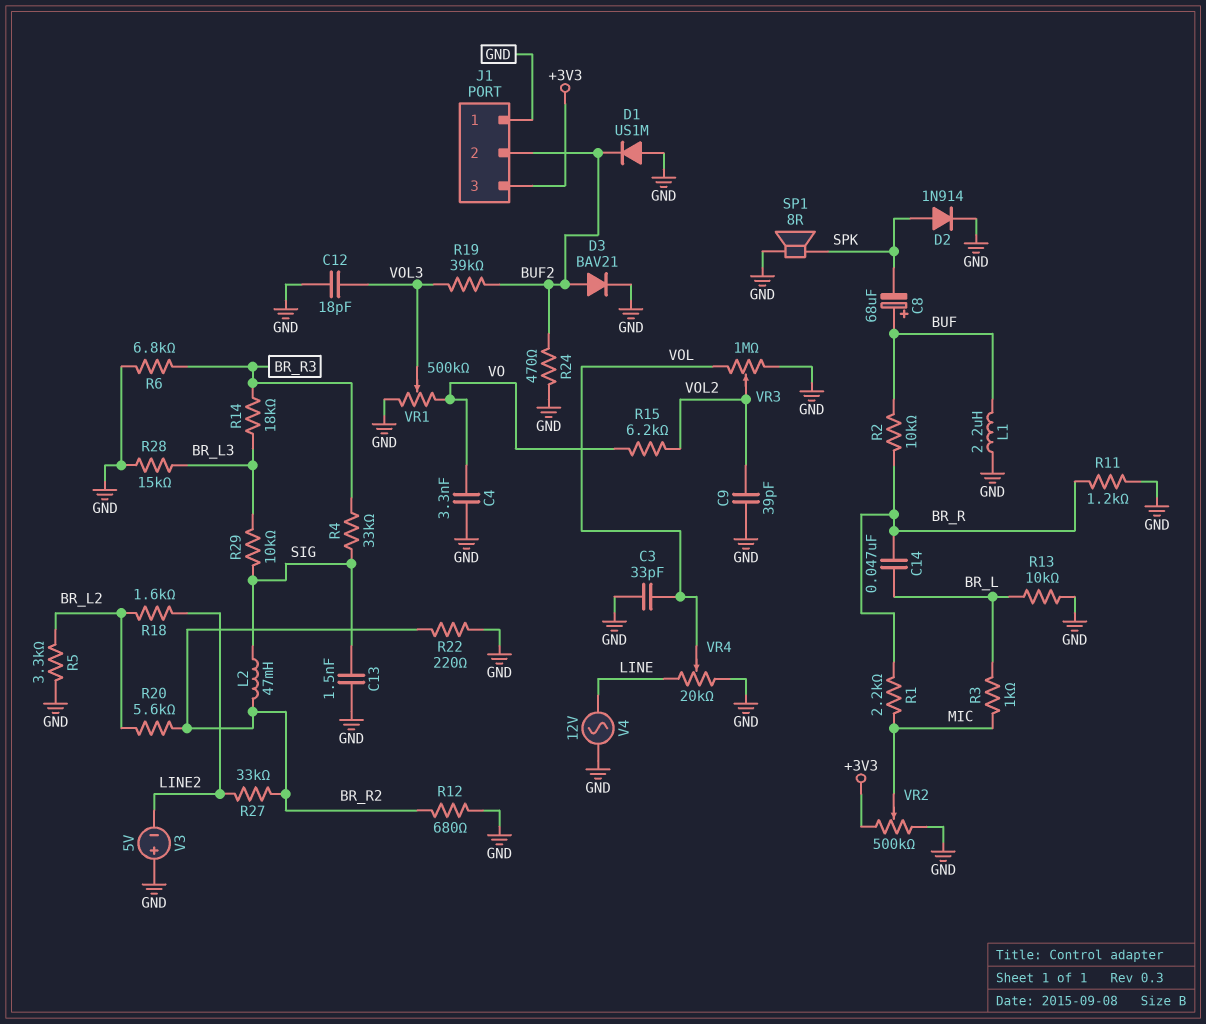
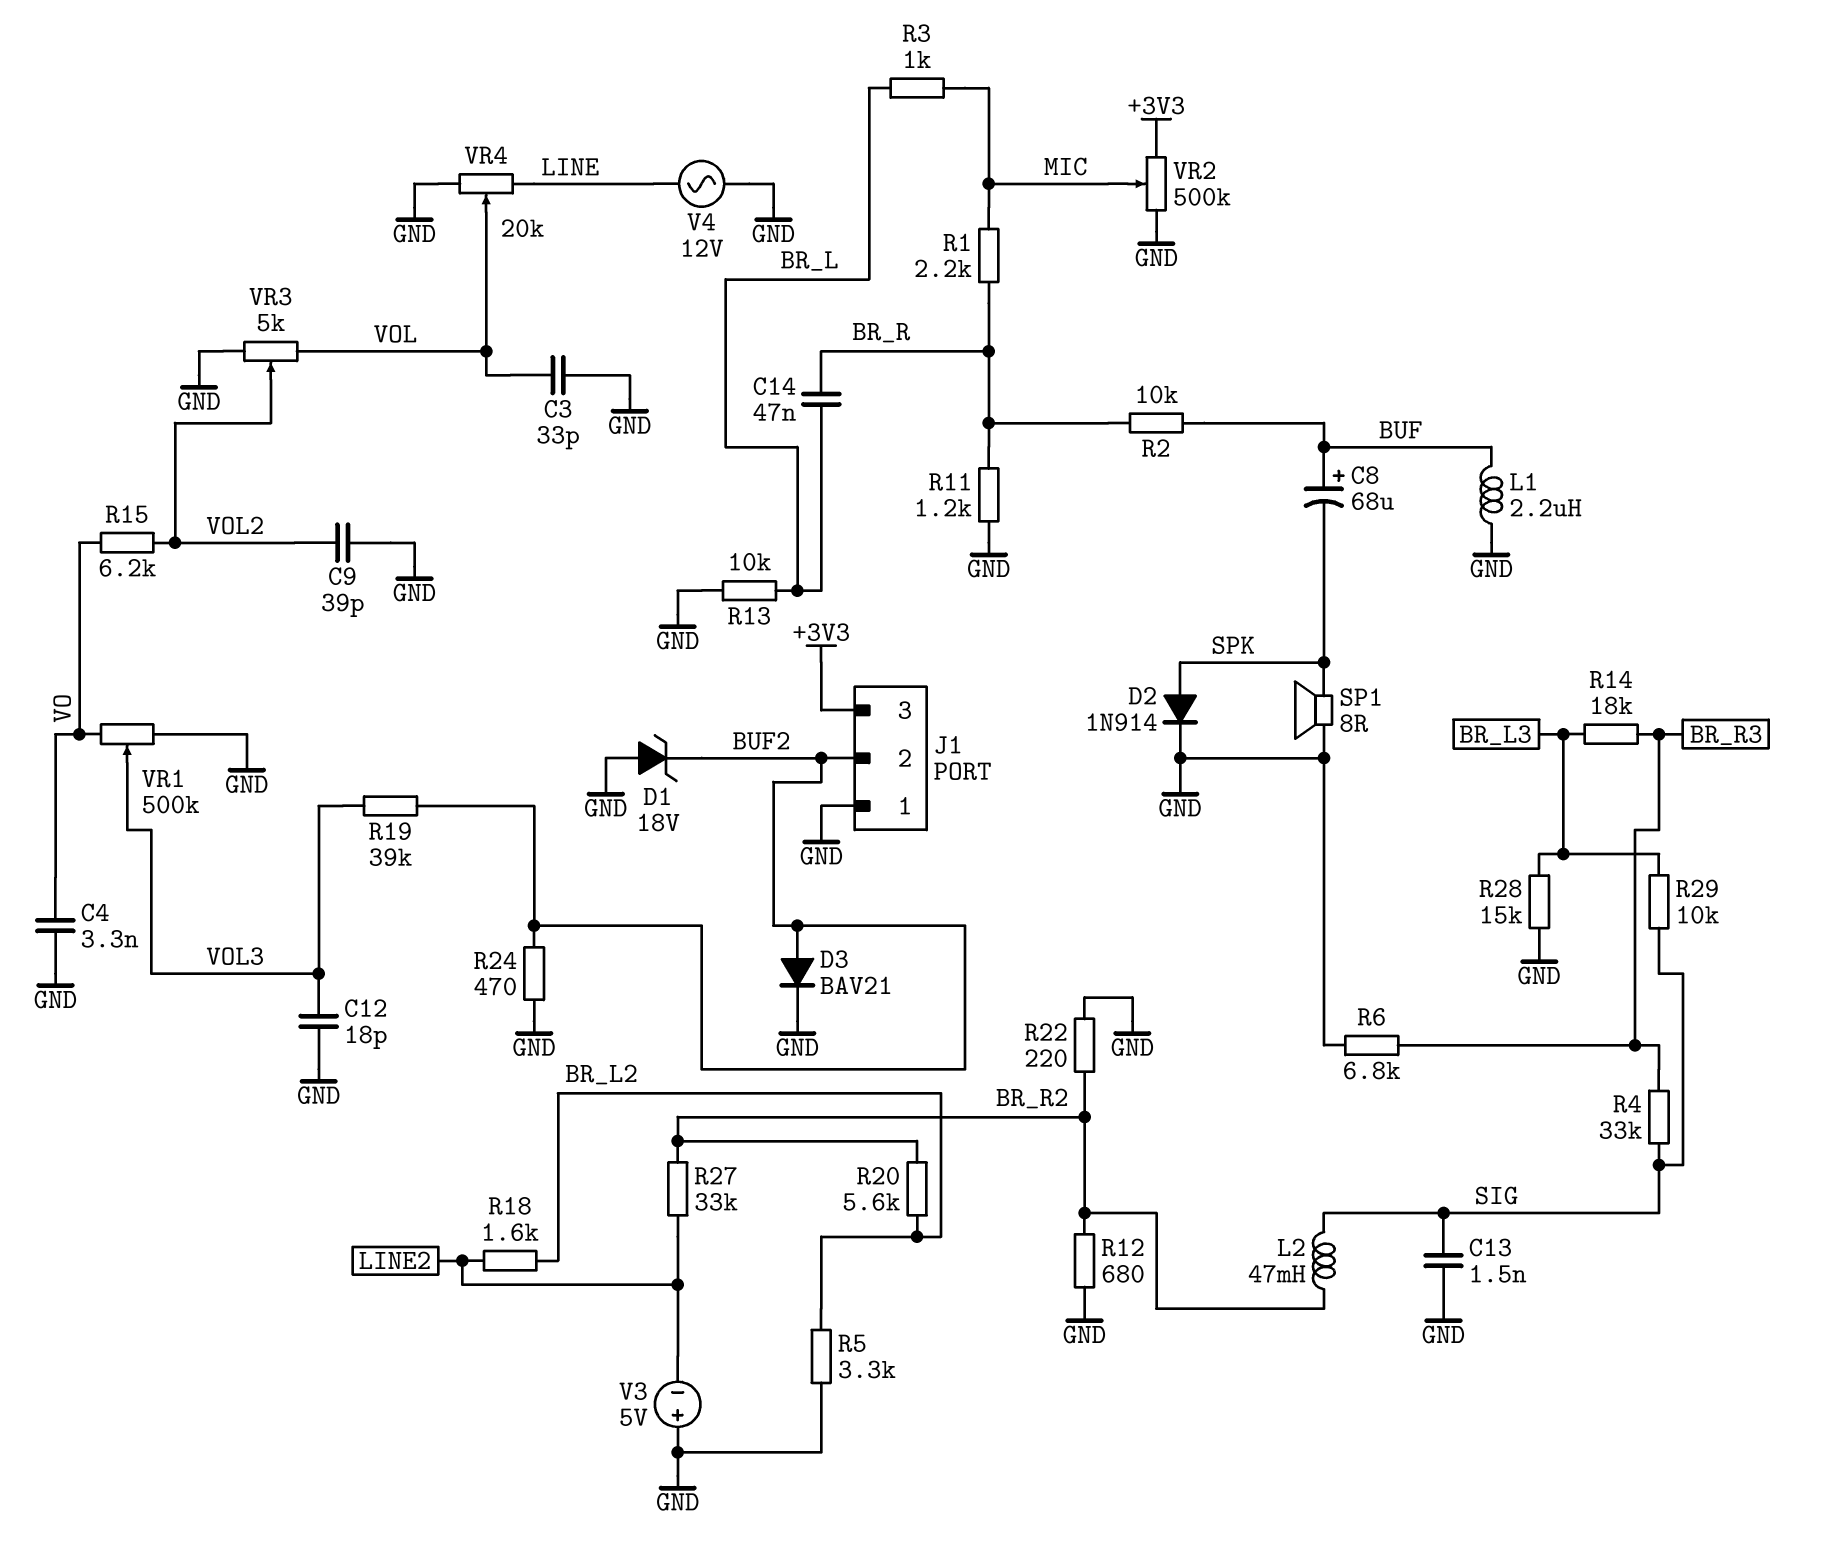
D1: diode US1M (A GND, K BUF2) -> zener 18V (A GND, K BUF2)
VR3: 1M (GND, VOL, wiper VOL2) -> 5k (GND, VOL, wiper VOL2)

